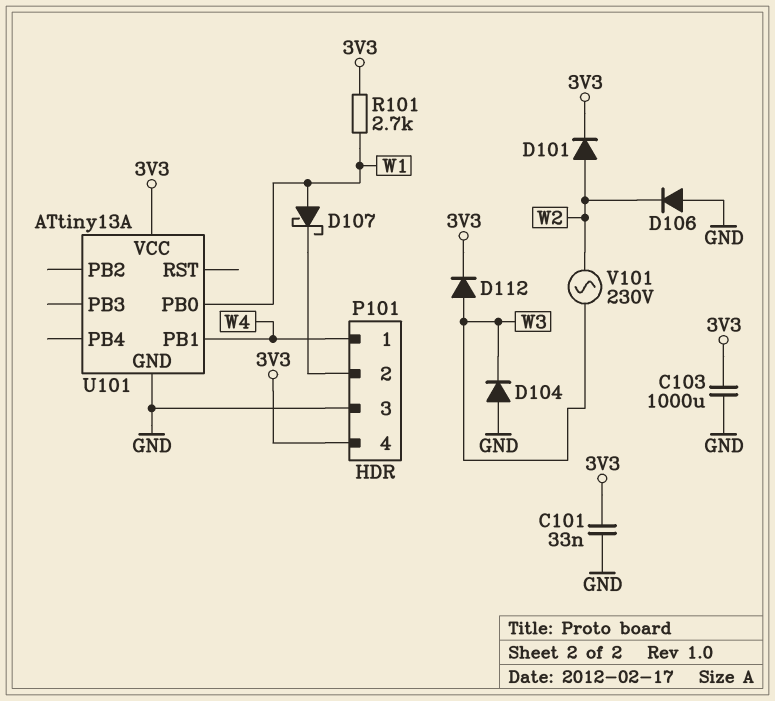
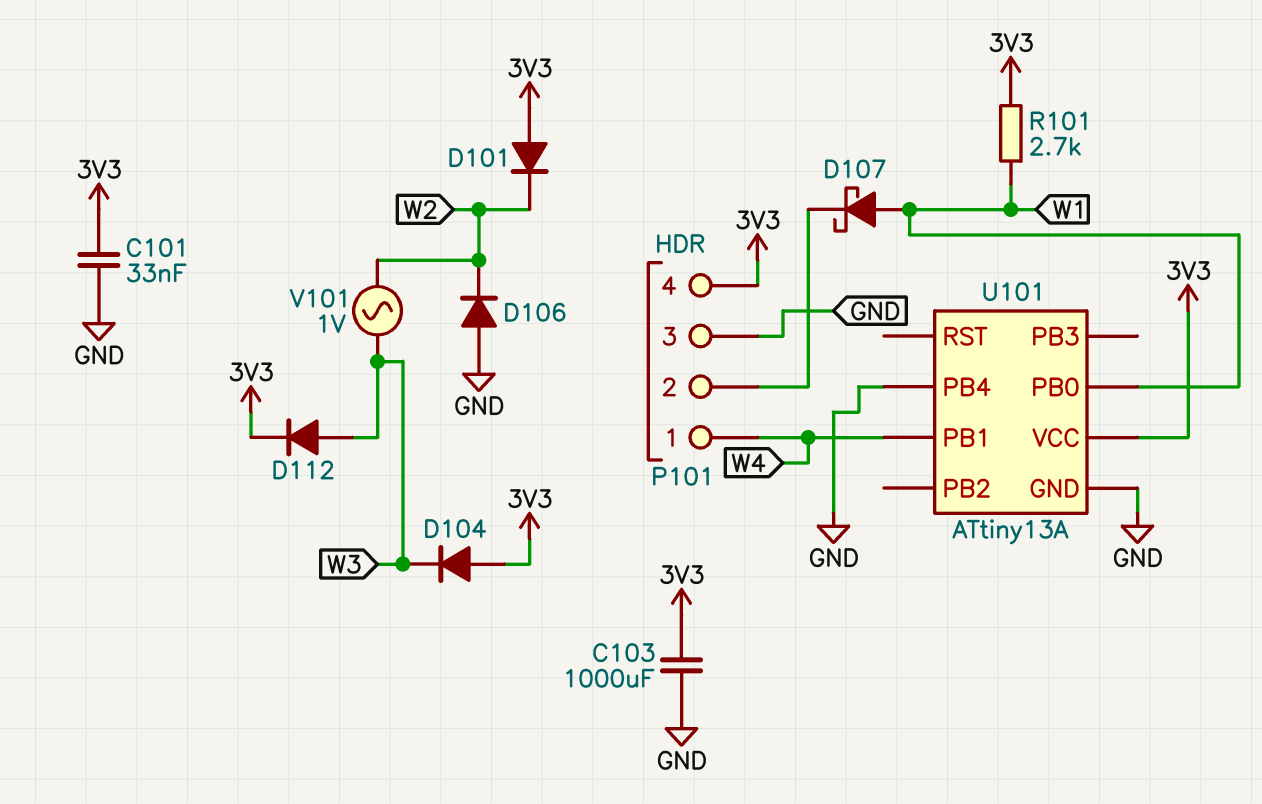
D101: diode (A W2, K 3V3) -> diode (A 3V3, K W2)
D104: diode (A GND, K W3) -> diode (A 3V3, K W3)
U101 pin PB4: none -> GND
V101: AC 230V (W2, W3) -> AC 1V (W2, W3)

